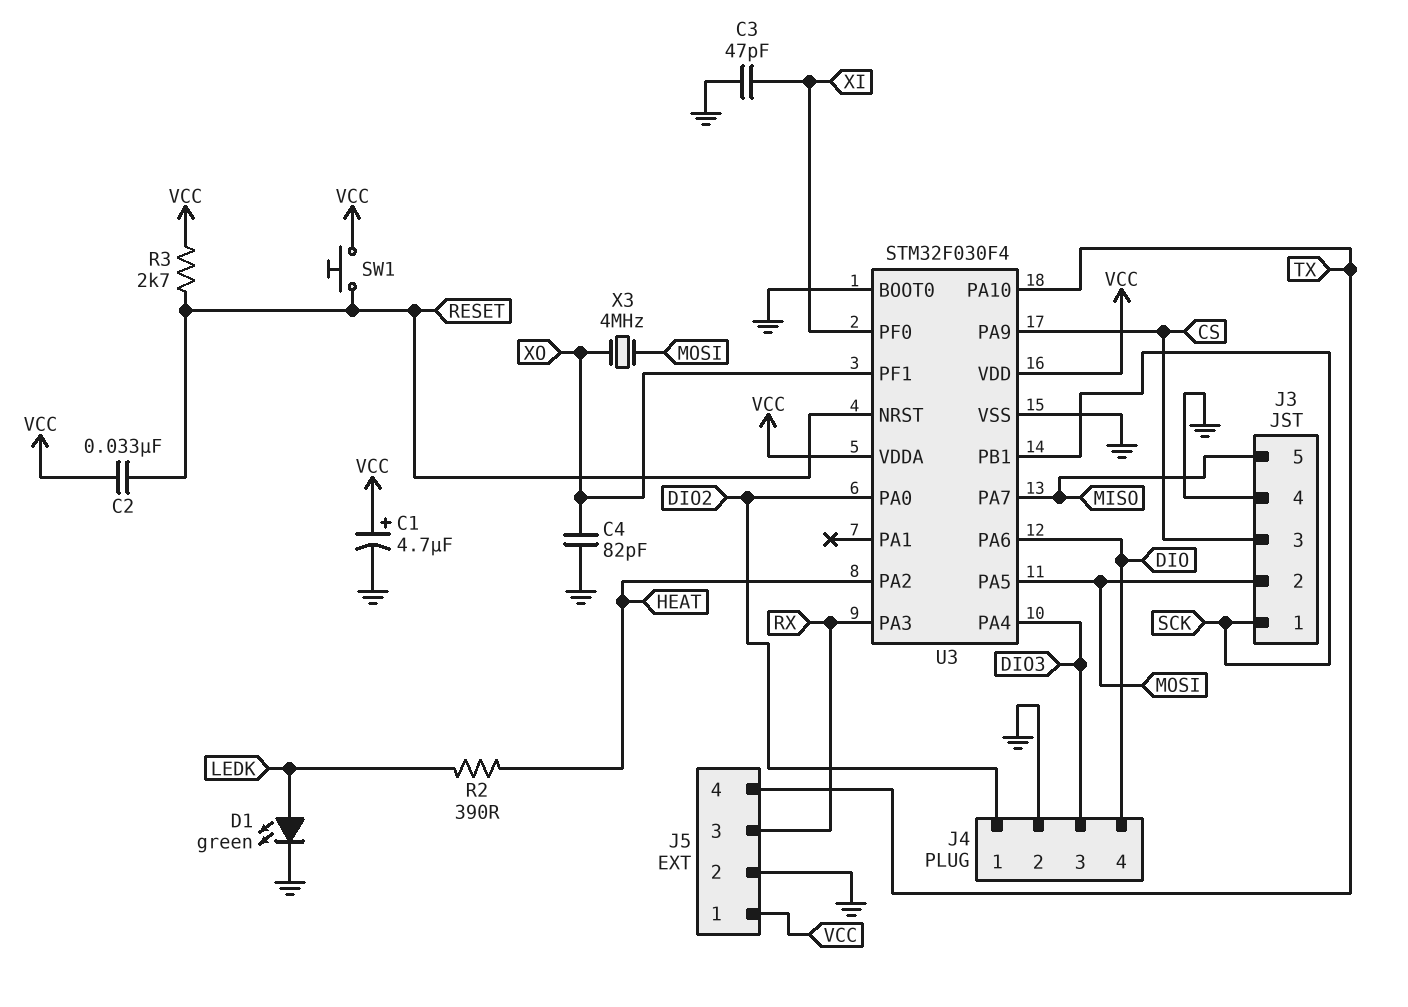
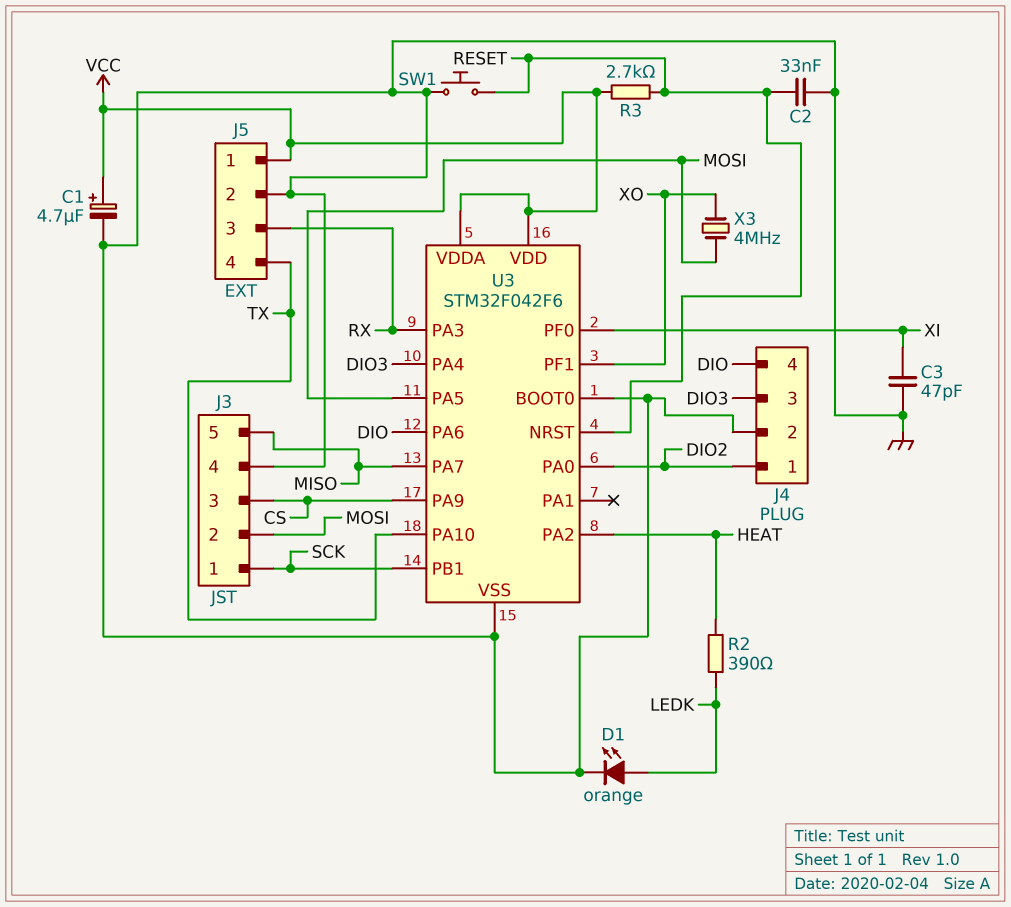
C2: 33nF (RESET, VCC) -> 33nF (GND, RESET)
C4: 82pF (GND, XO) -> none
D1: LED green (A LEDK, K GND) -> LED orange (A LEDK, K GND)
SW1: button (RESET, VCC) -> button (GND, RESET)
U3: STM32F030F4 -> STM32F042F6

